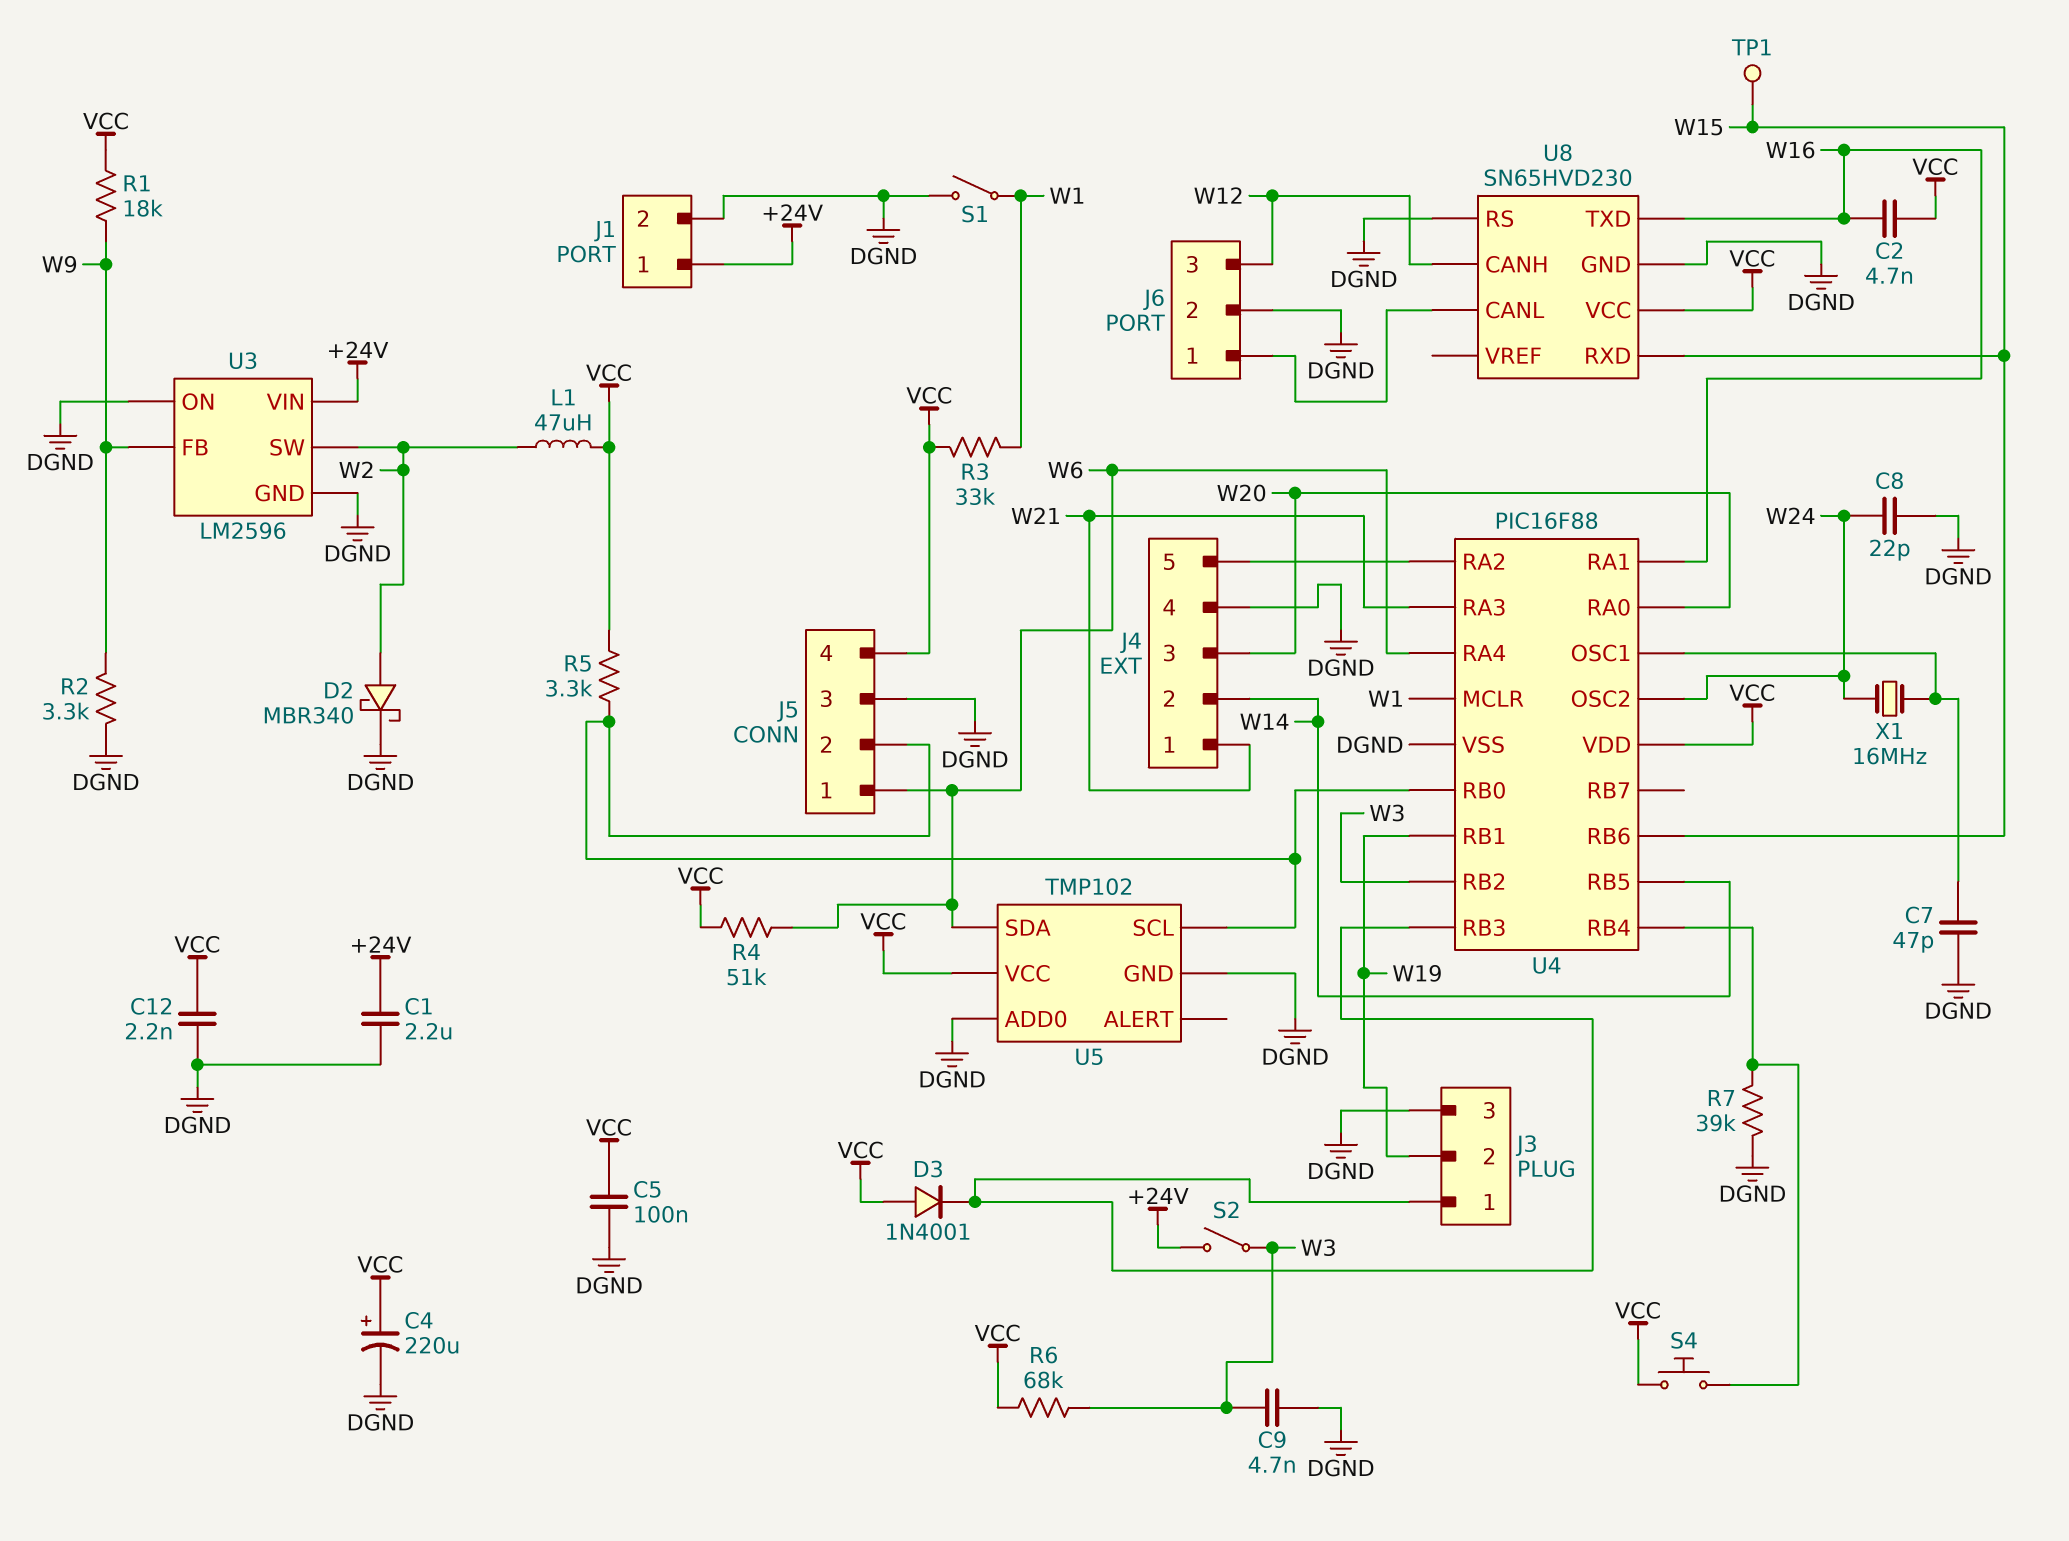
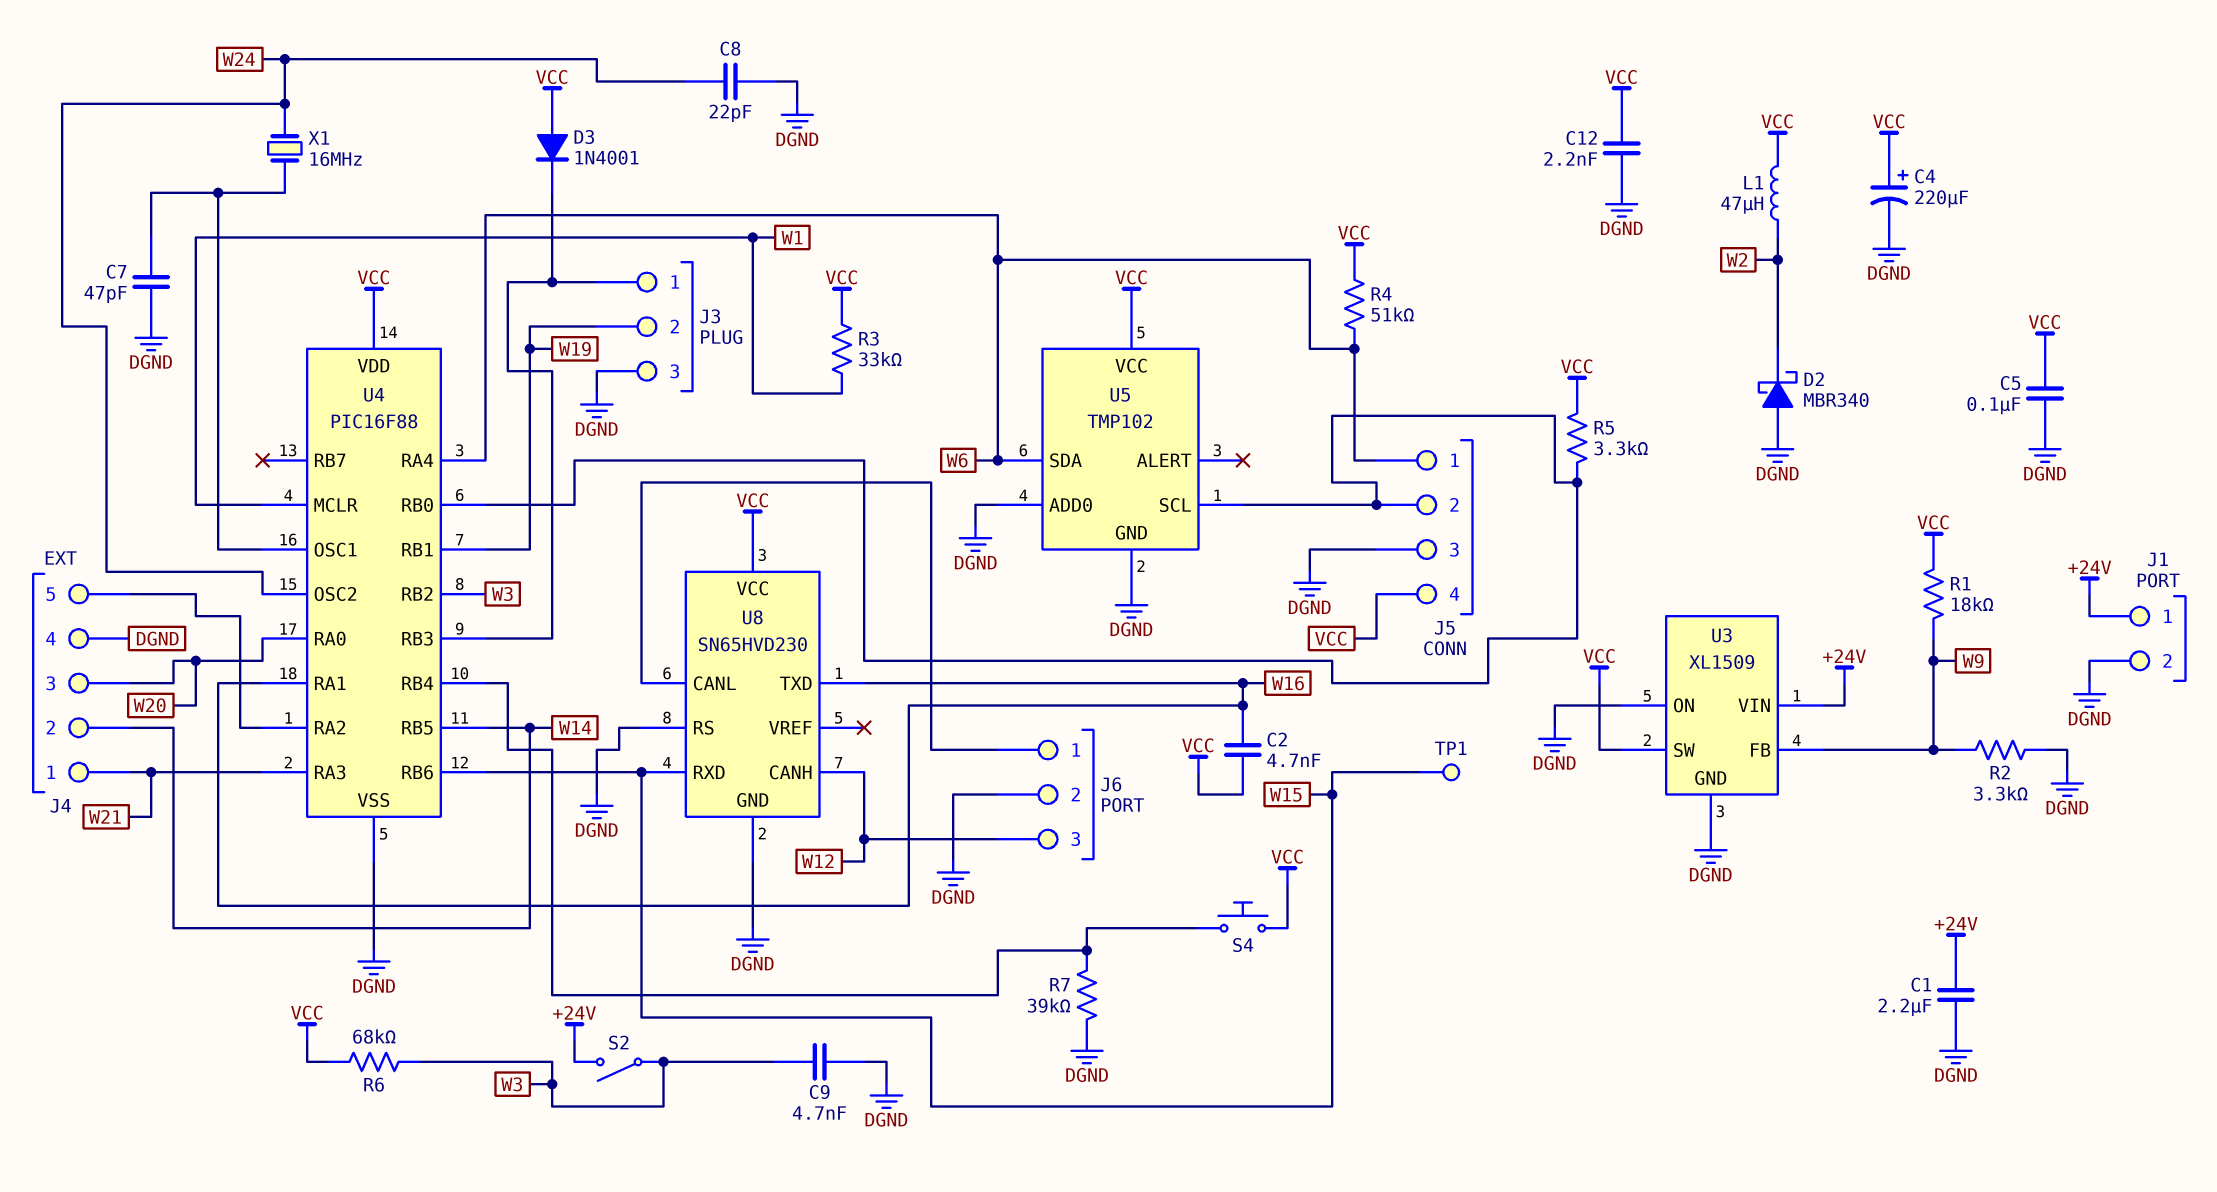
D2: schottky MBR340 (A W2, K DGND) -> schottky MBR340 (A DGND, K W2)
S1: switch (DGND, W1) -> none
U3: LM2596 -> XL1509
U3 pin SW: W2 -> VCC

